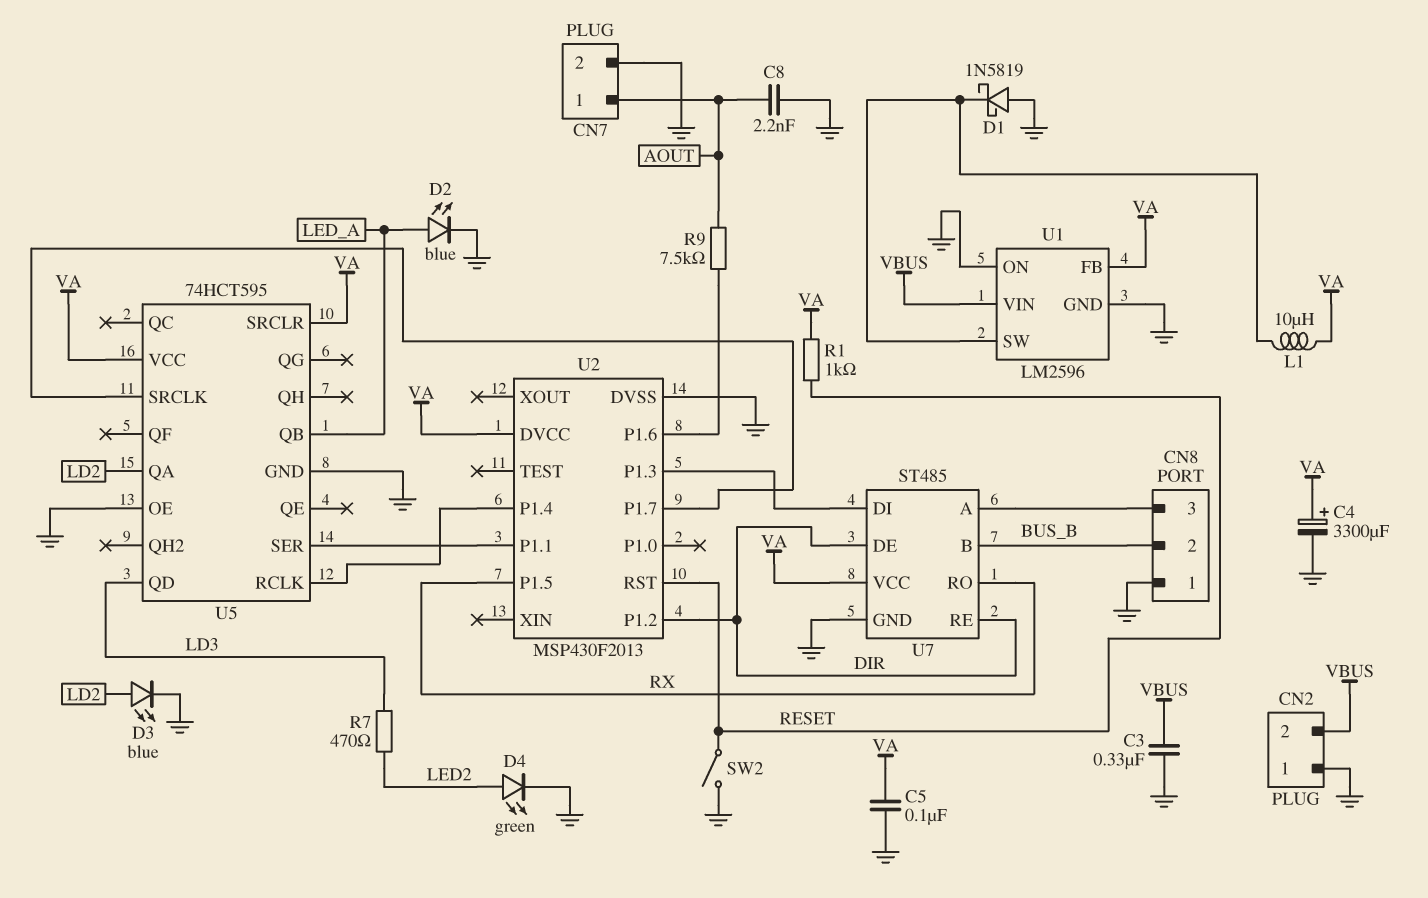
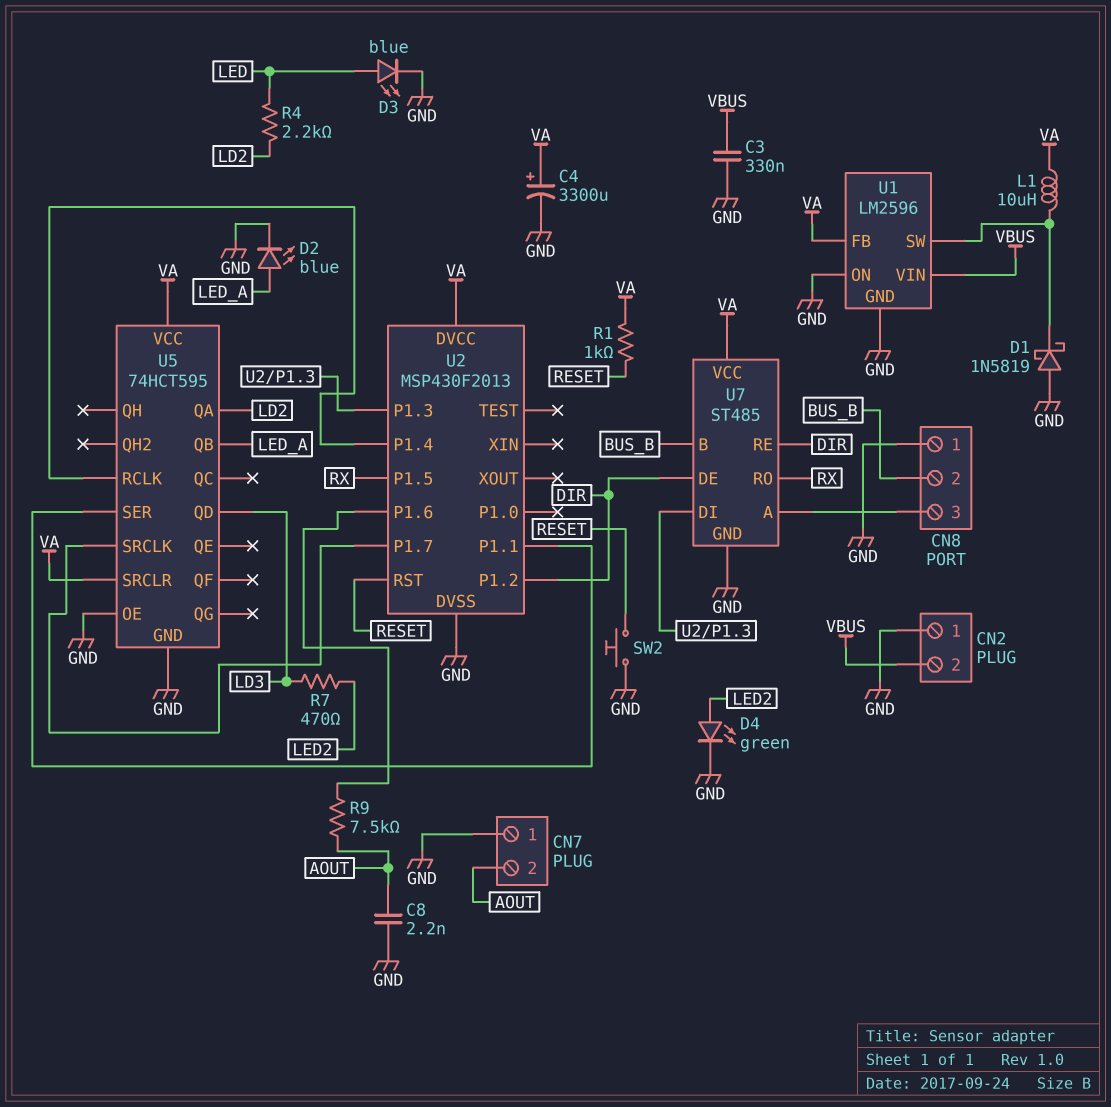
C5: 100nF (GND, VA) -> none
CN7 pin 1: AOUT -> GND
CN7 pin 2: GND -> AOUT
D3: LED blue (A LD2, K GND) -> LED blue (A LED, K GND)
R4: none -> 2.2k (LD2, LED)
SW2: switch (GND, RESET) -> button (GND, RESET)

